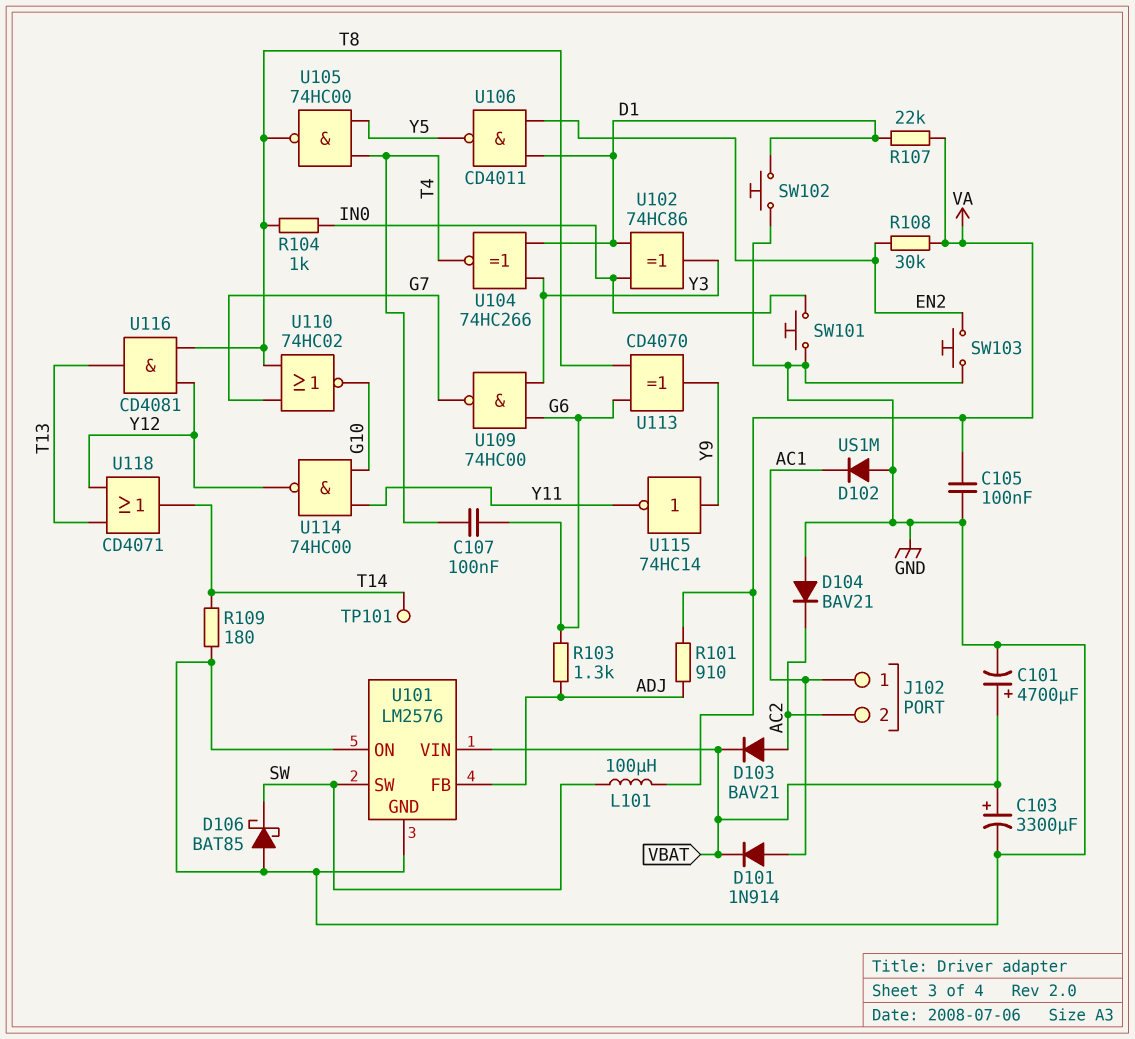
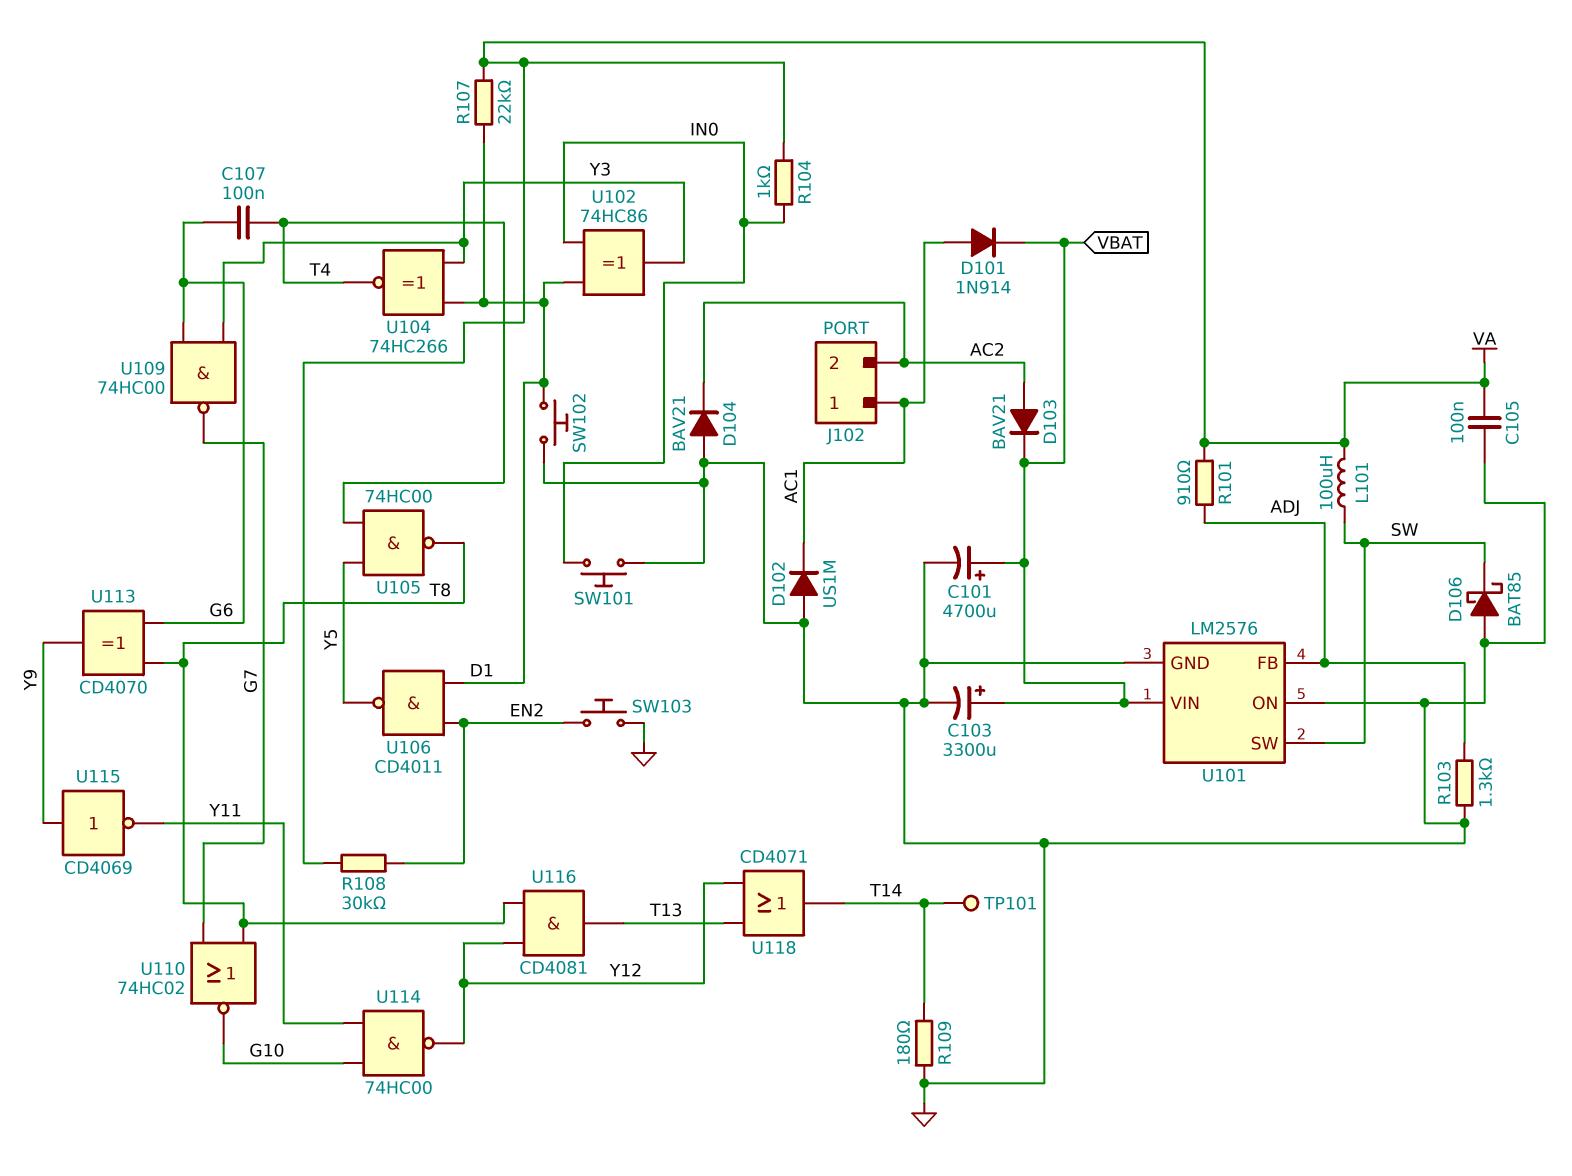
R103: 1.3k (ADJ, G6) -> 1.3k (ADJ, GND)
R104: 1k (IN0, T8) -> 1k (IN0, VA)
U115: NOT 74HC14 (in Y9, out Y11) -> NOT CD4069 (in Y9, out Y11)

